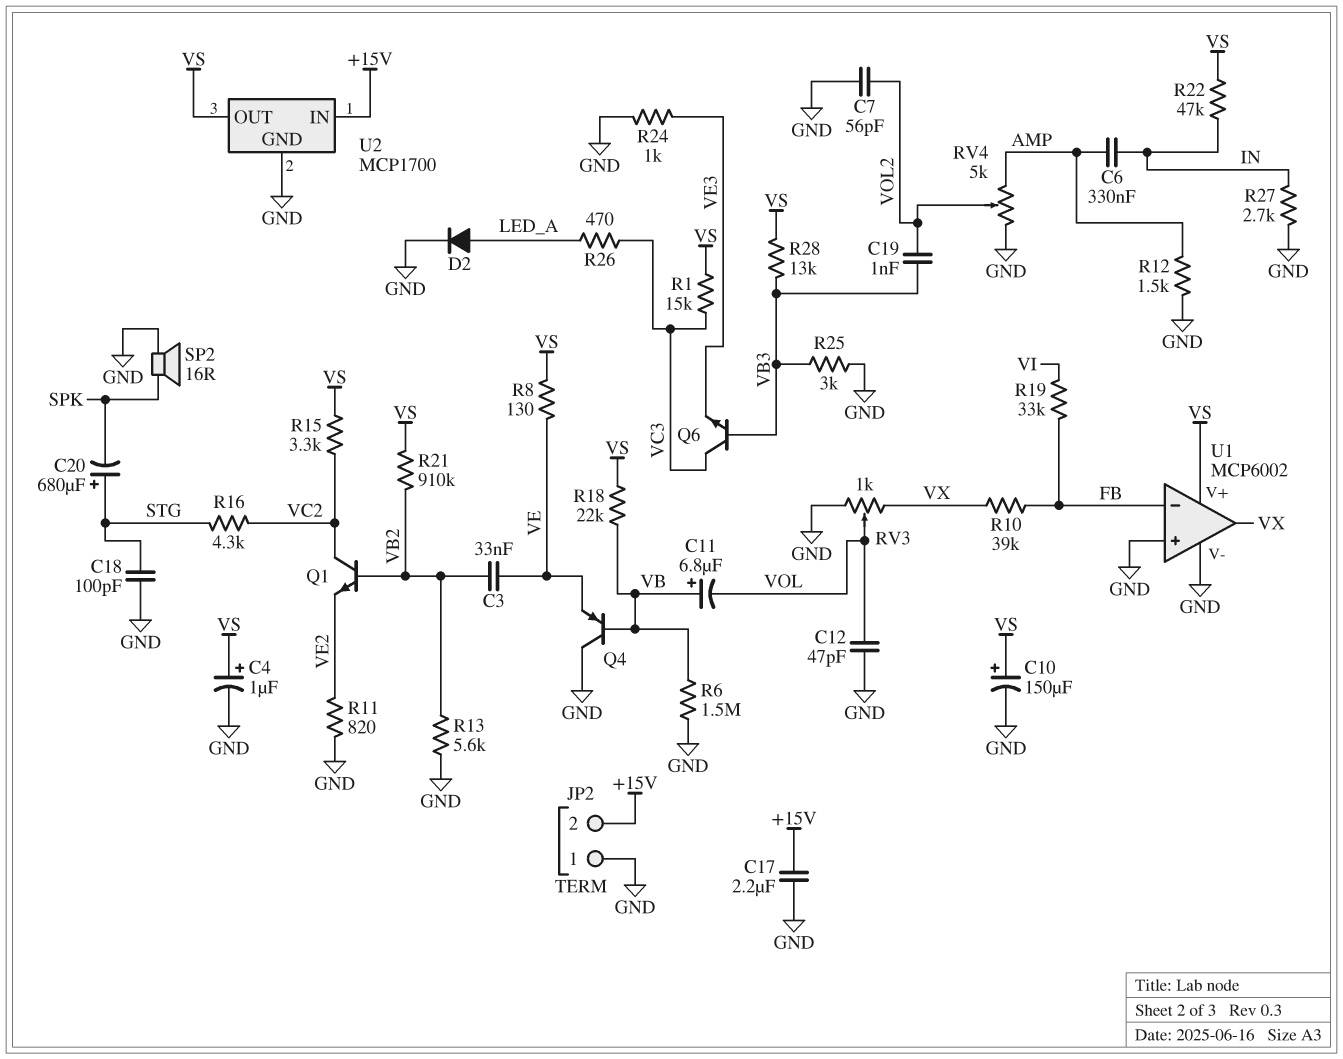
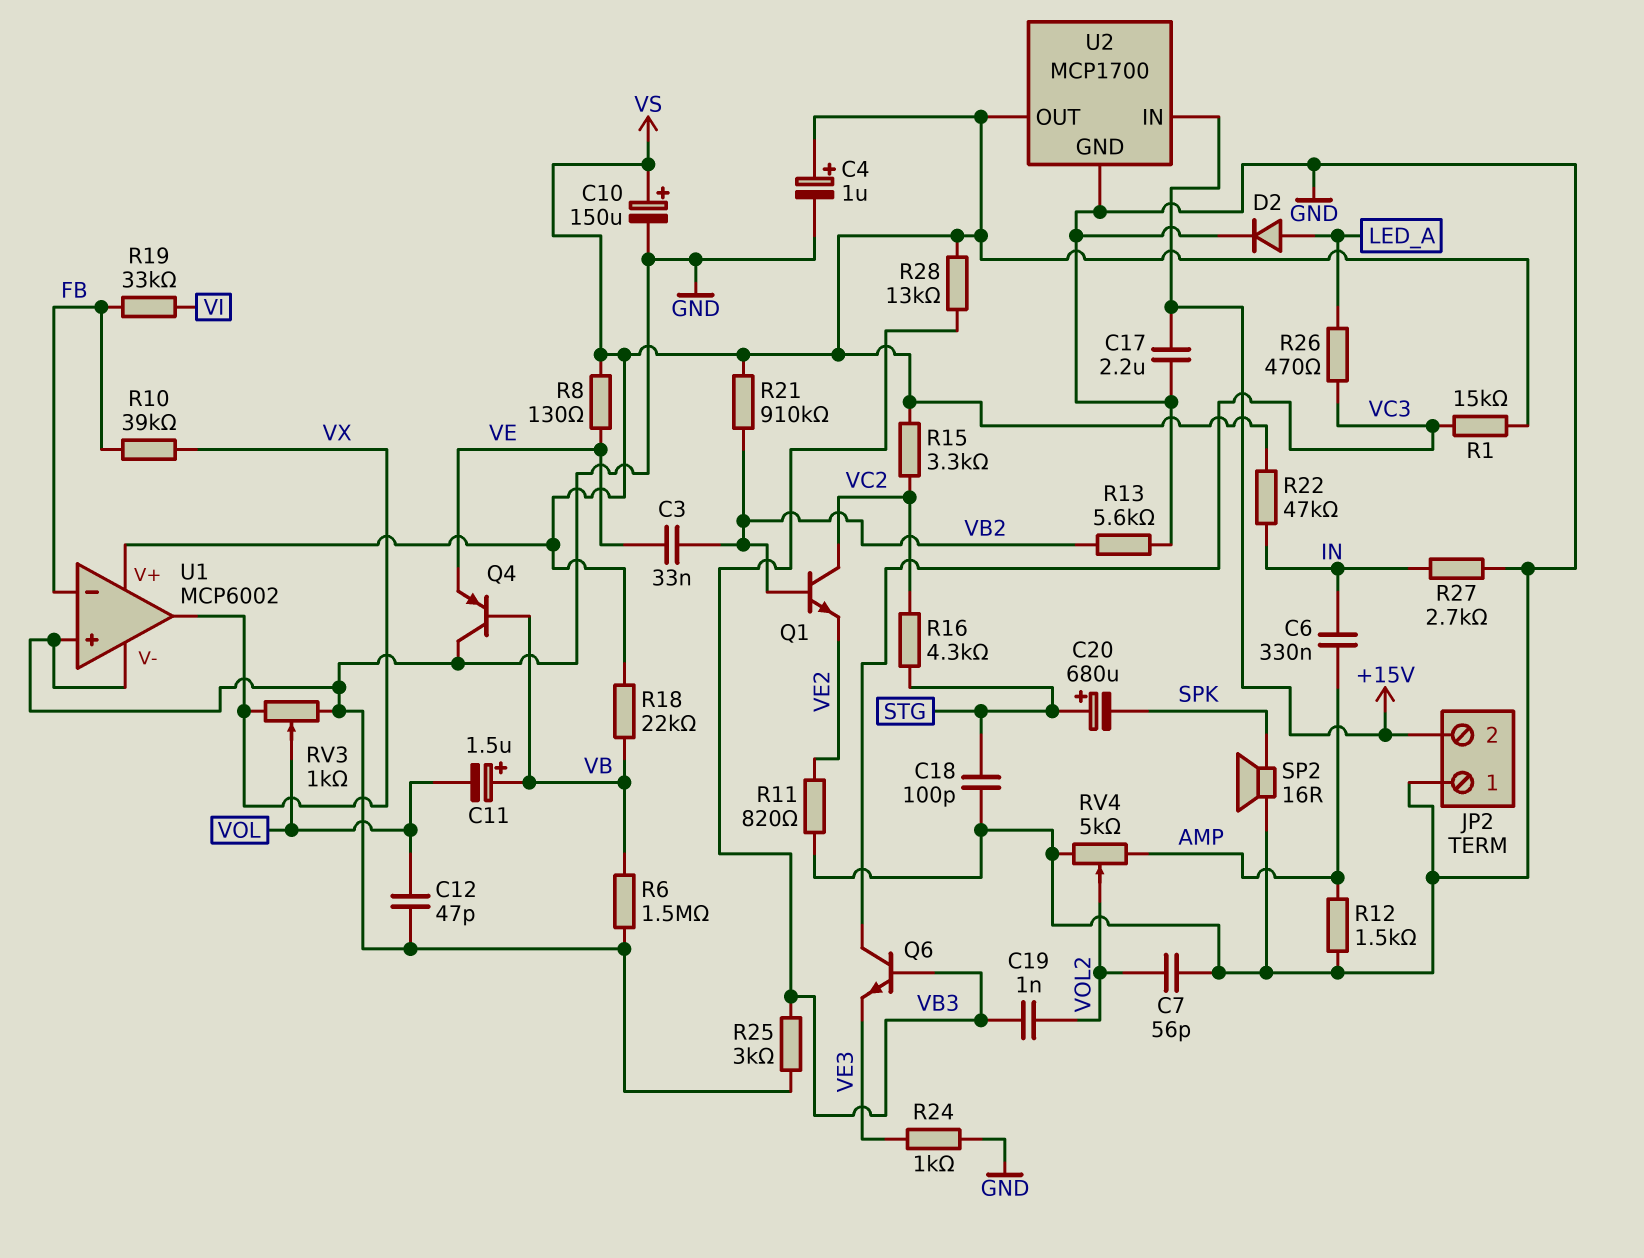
C11: 6.8uF (plus VB, minus VOL) -> 1.5uF (plus VB, minus VOL)

